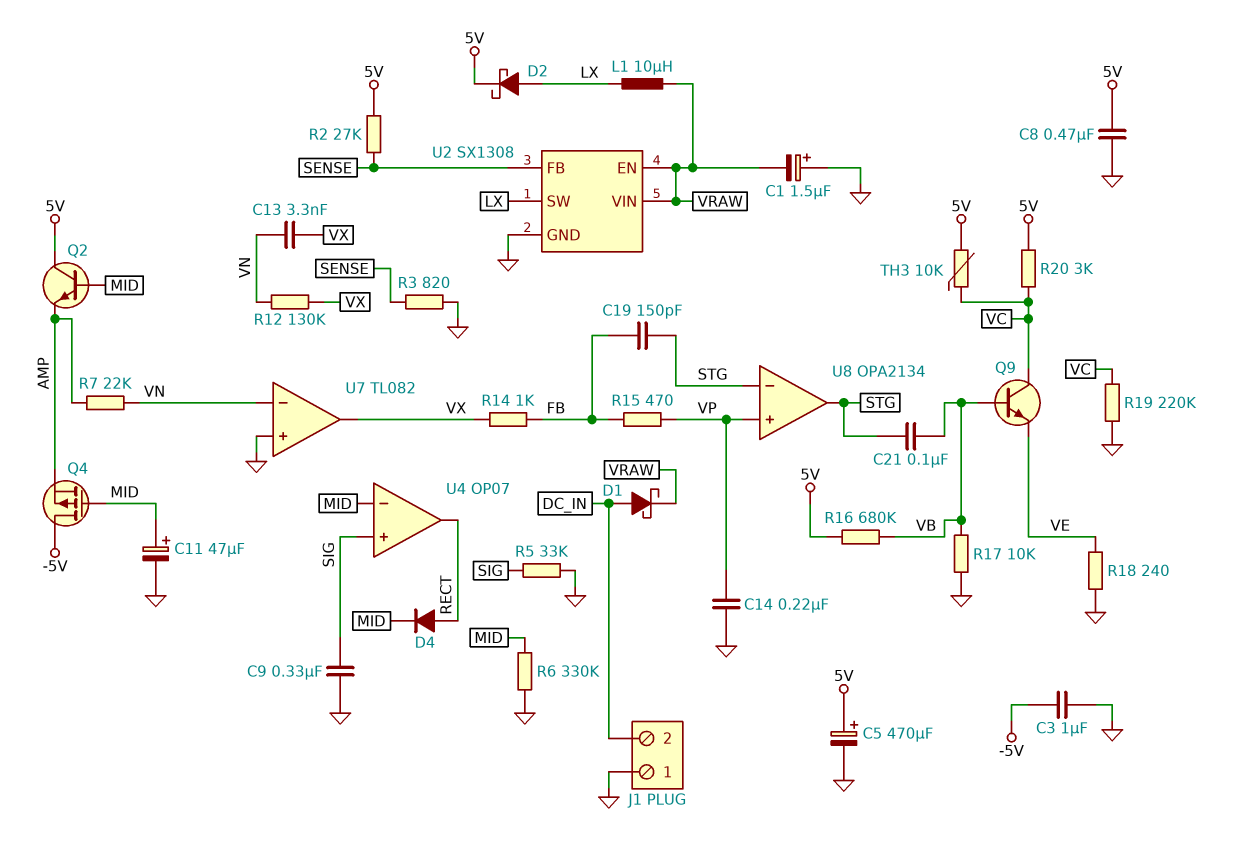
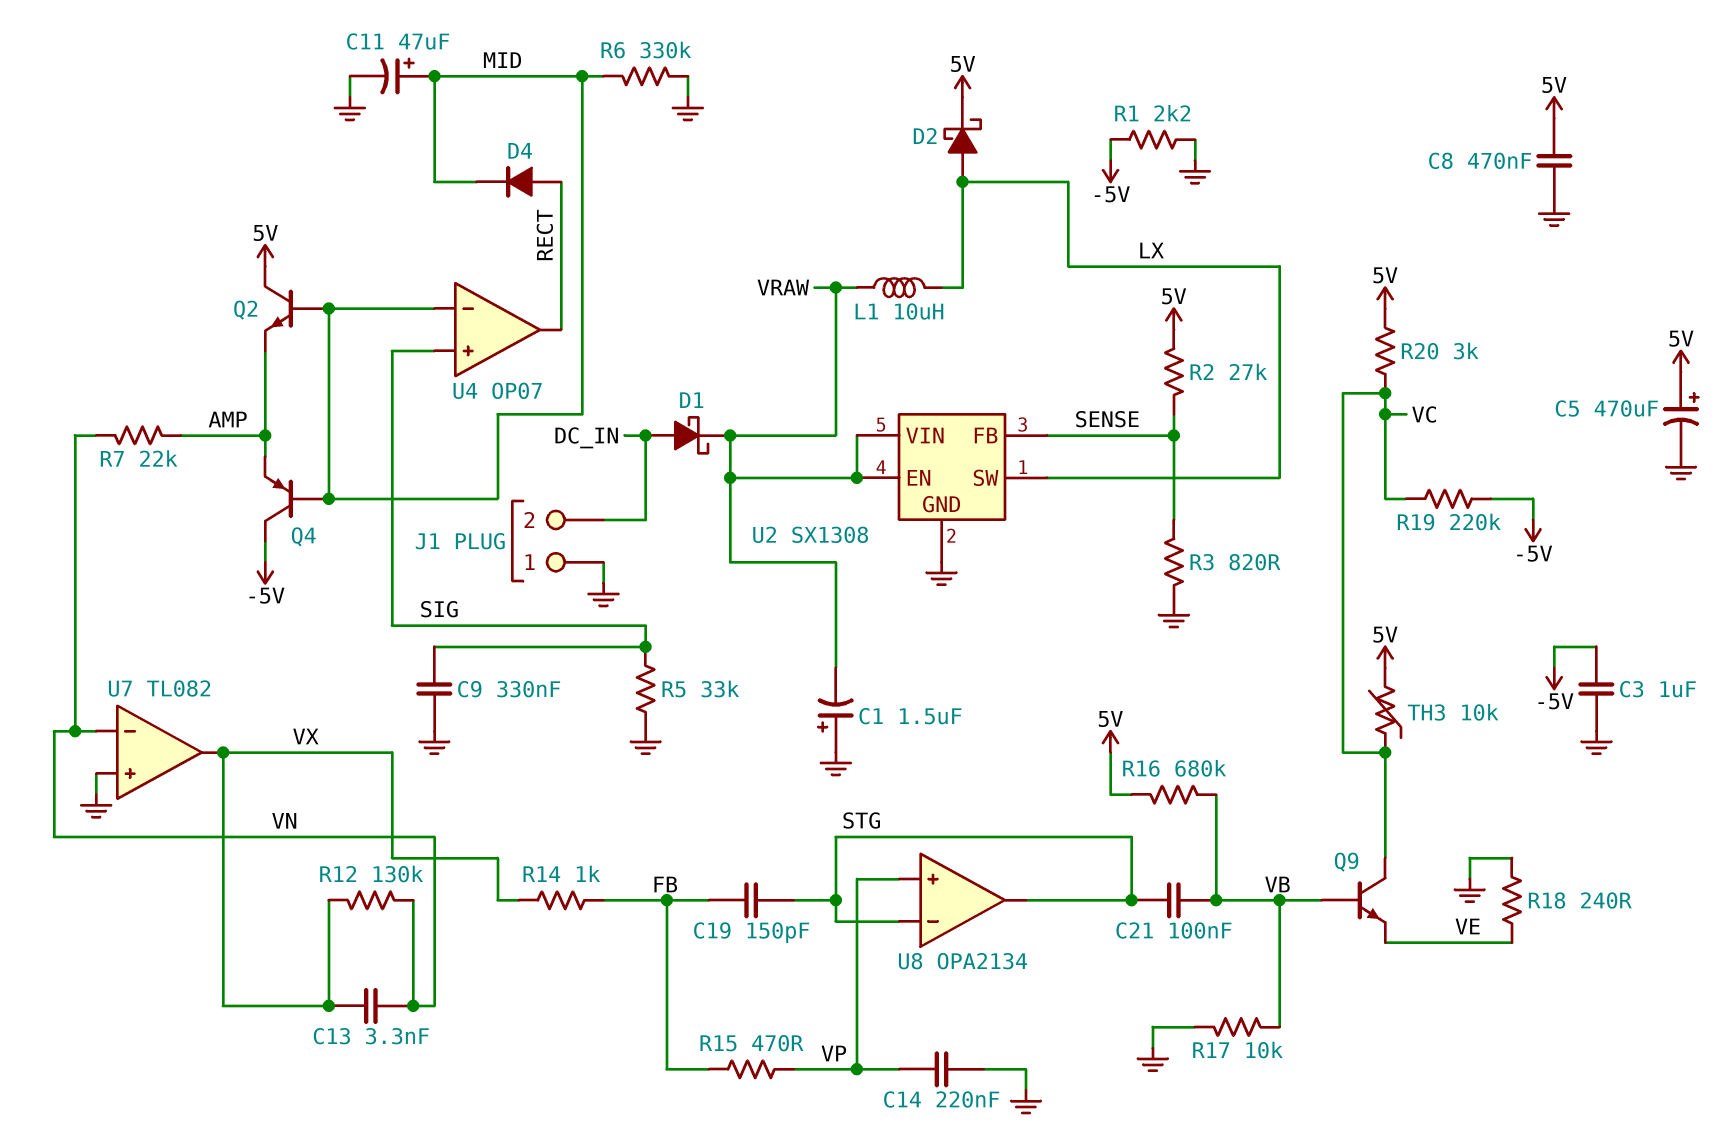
Q4: PMOS (G MID, D -5V, S AMP) -> PNP (B MID, C -5V, E AMP)
R1: none -> 2.2k (-5V, GND)
R19: 220k (GND, VC) -> 220k (-5V, VC)

